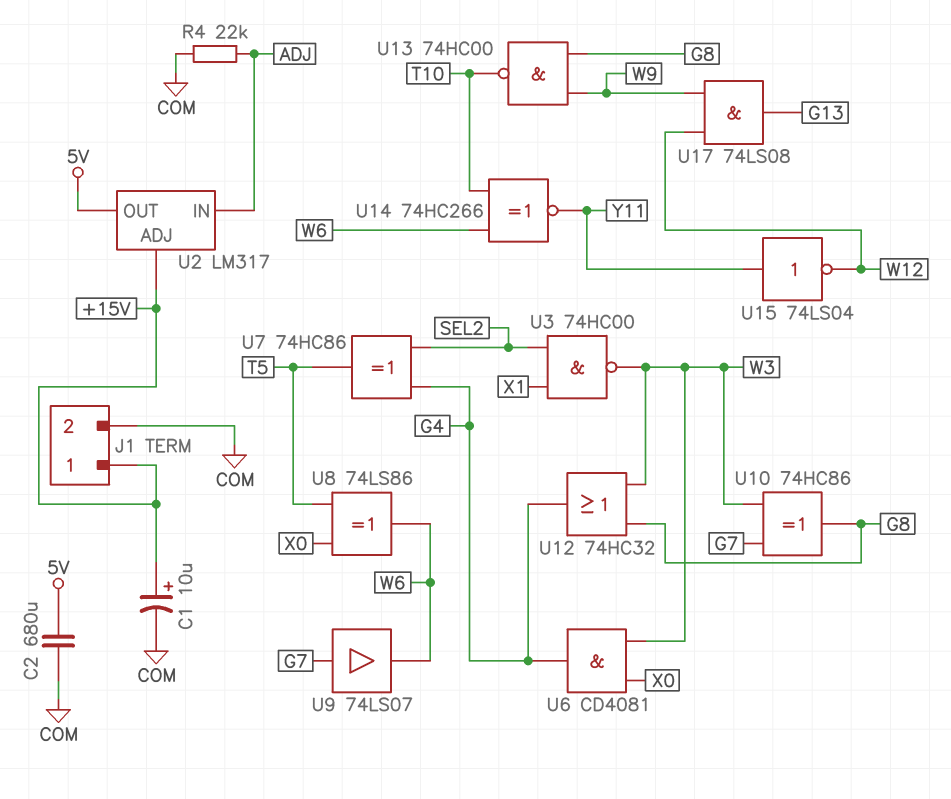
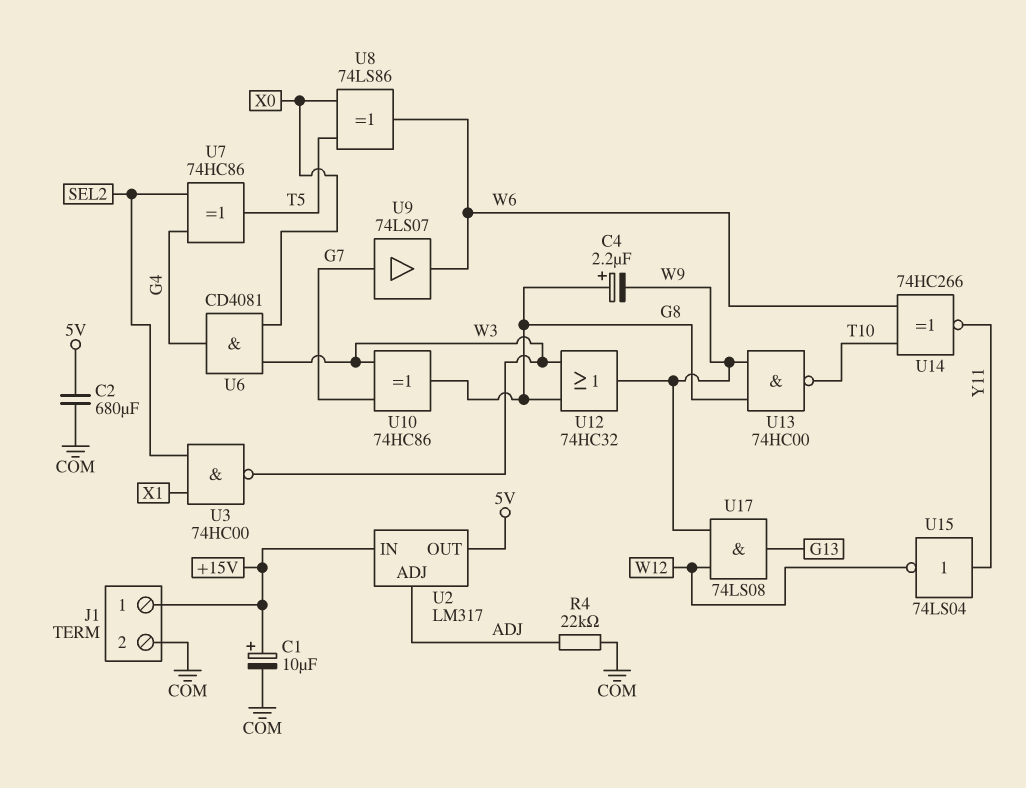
C4: none -> 2.2uF (plus G8, minus W9)
U2 pin ADJ: +15V -> ADJ
U2 pin IN: ADJ -> +15V
U12: OR 74HC32 (in G8, in W3, out G4) -> OR 74HC32 (in G8, in W3, out W9)

